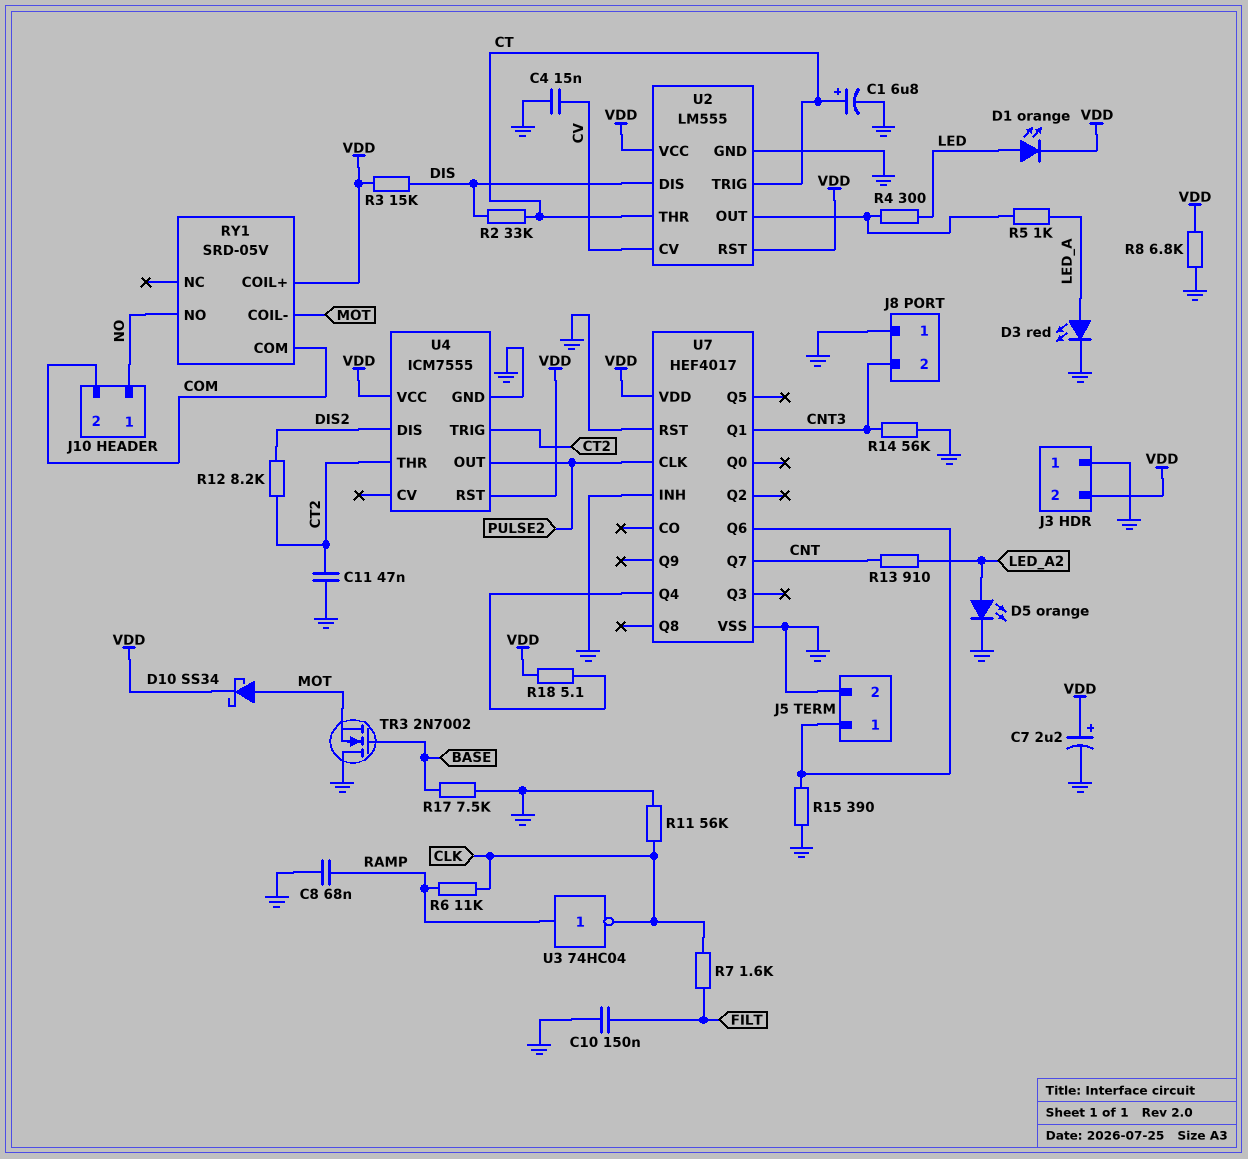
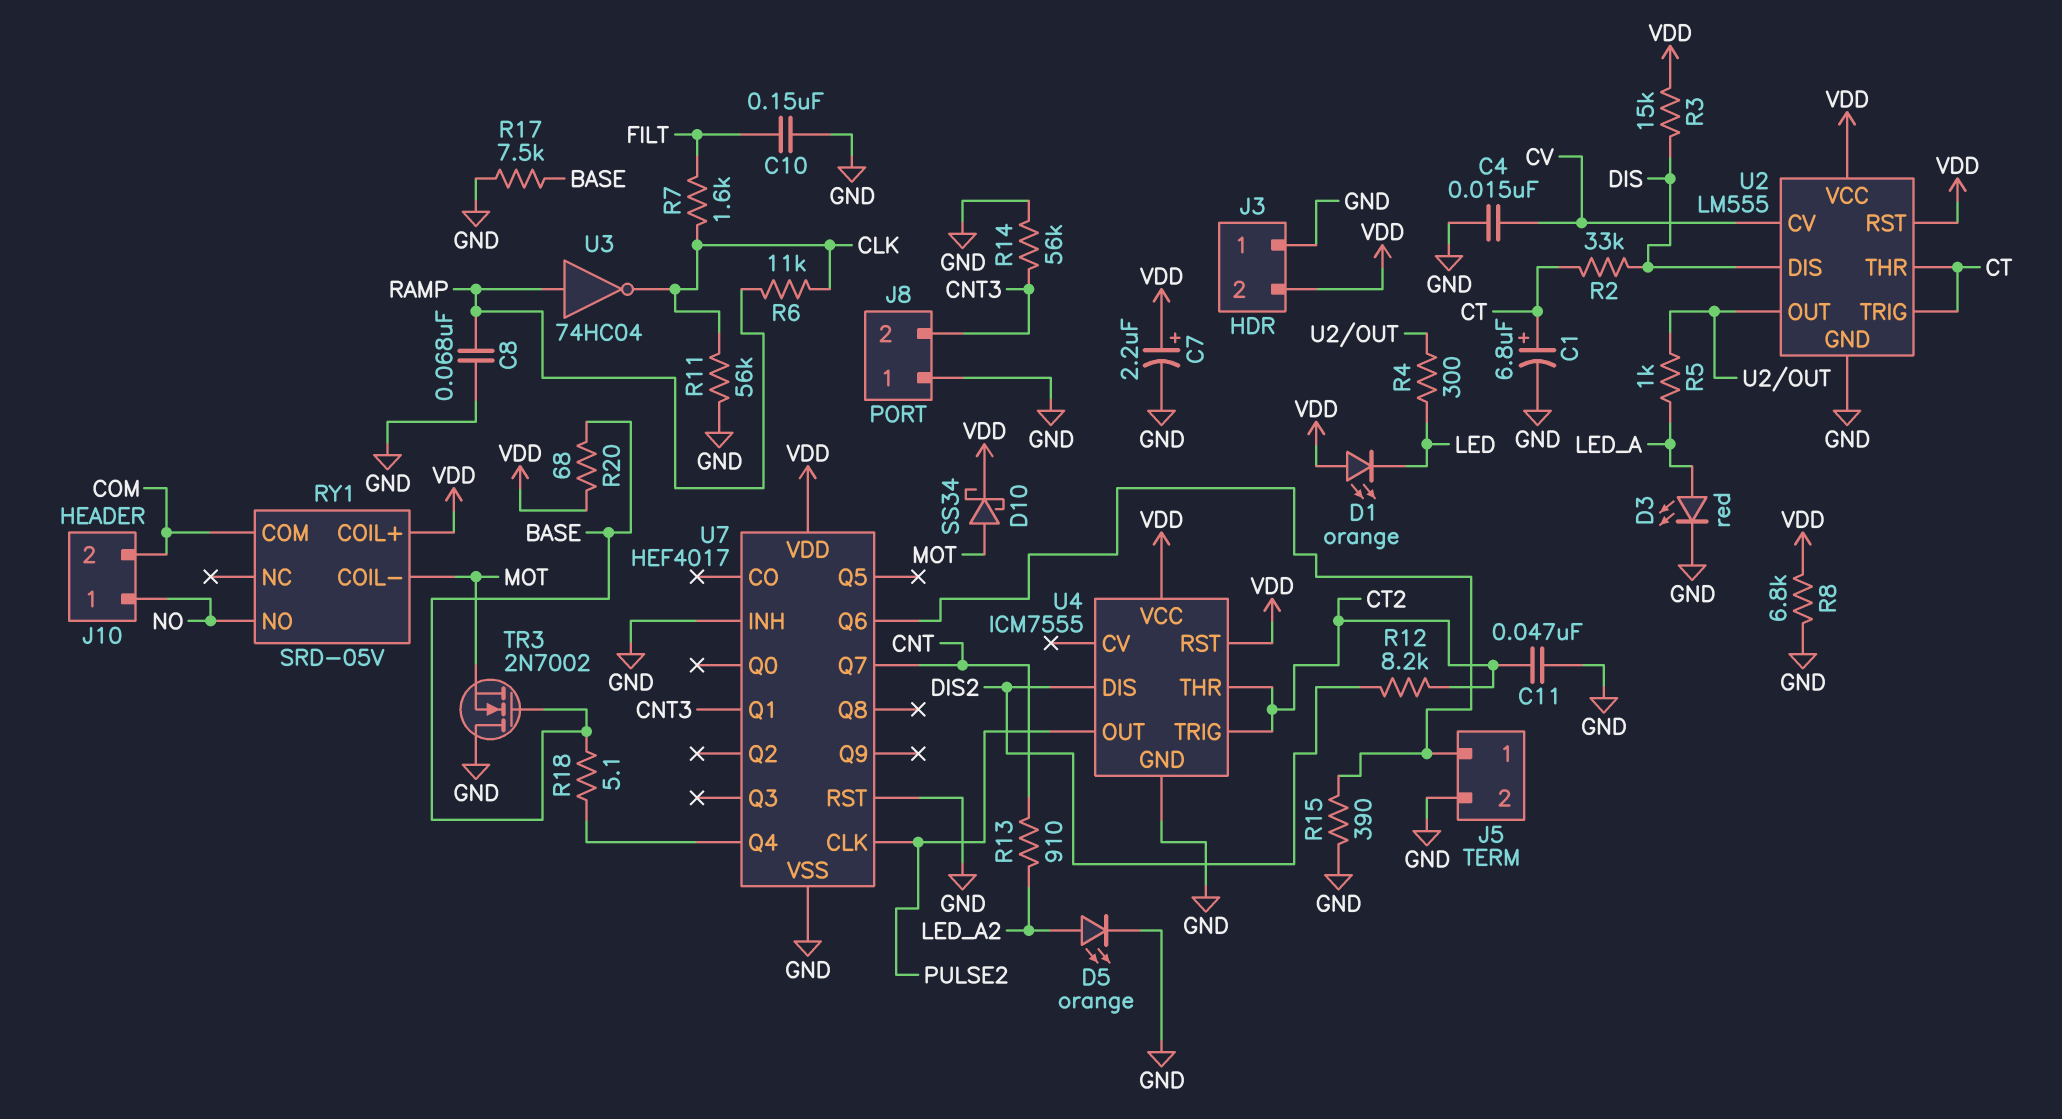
D1: LED orange (A LED, K VDD) -> LED orange (A VDD, K LED)
R18: 5.1 (U7/Q4, VDD) -> 5.1 (BASE, U7/Q4)
R20: none -> 68 (BASE, VDD)

